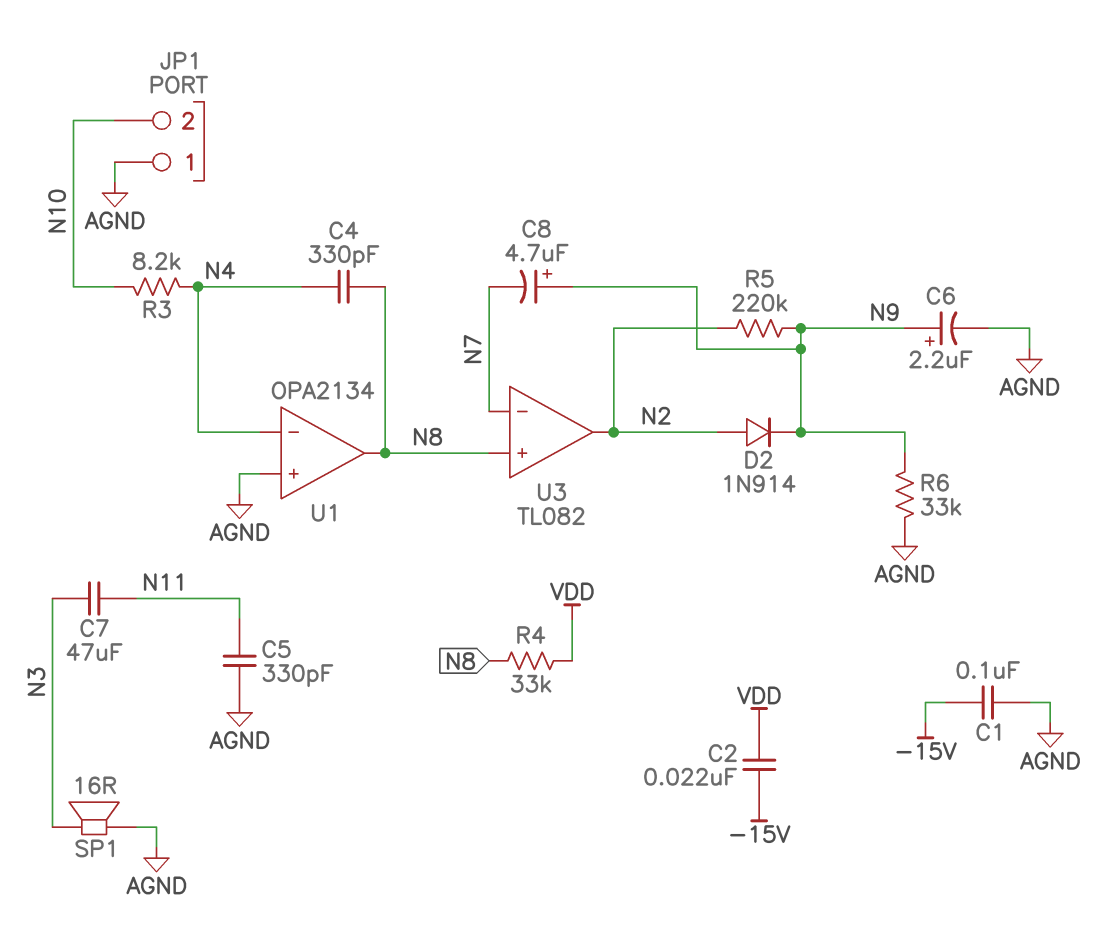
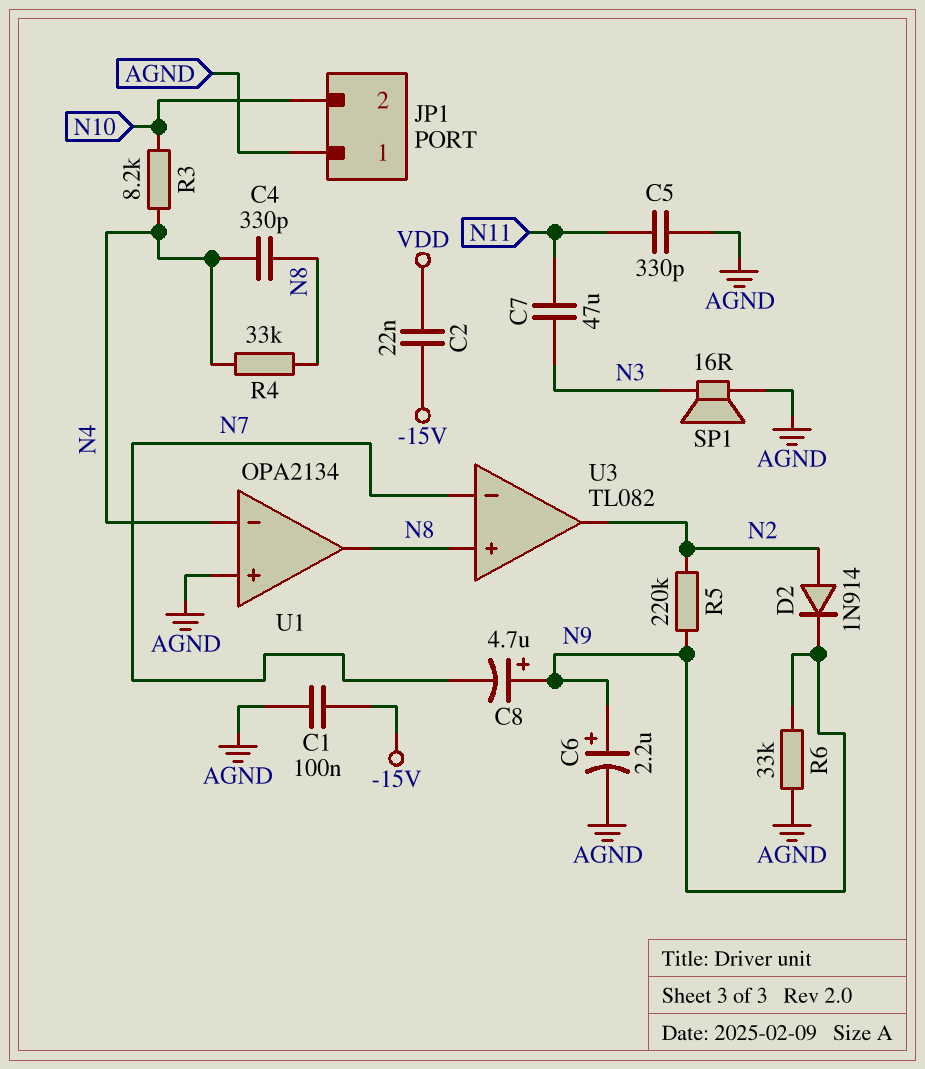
R4: 33k (N8, VDD) -> 33k (N4, N8)

